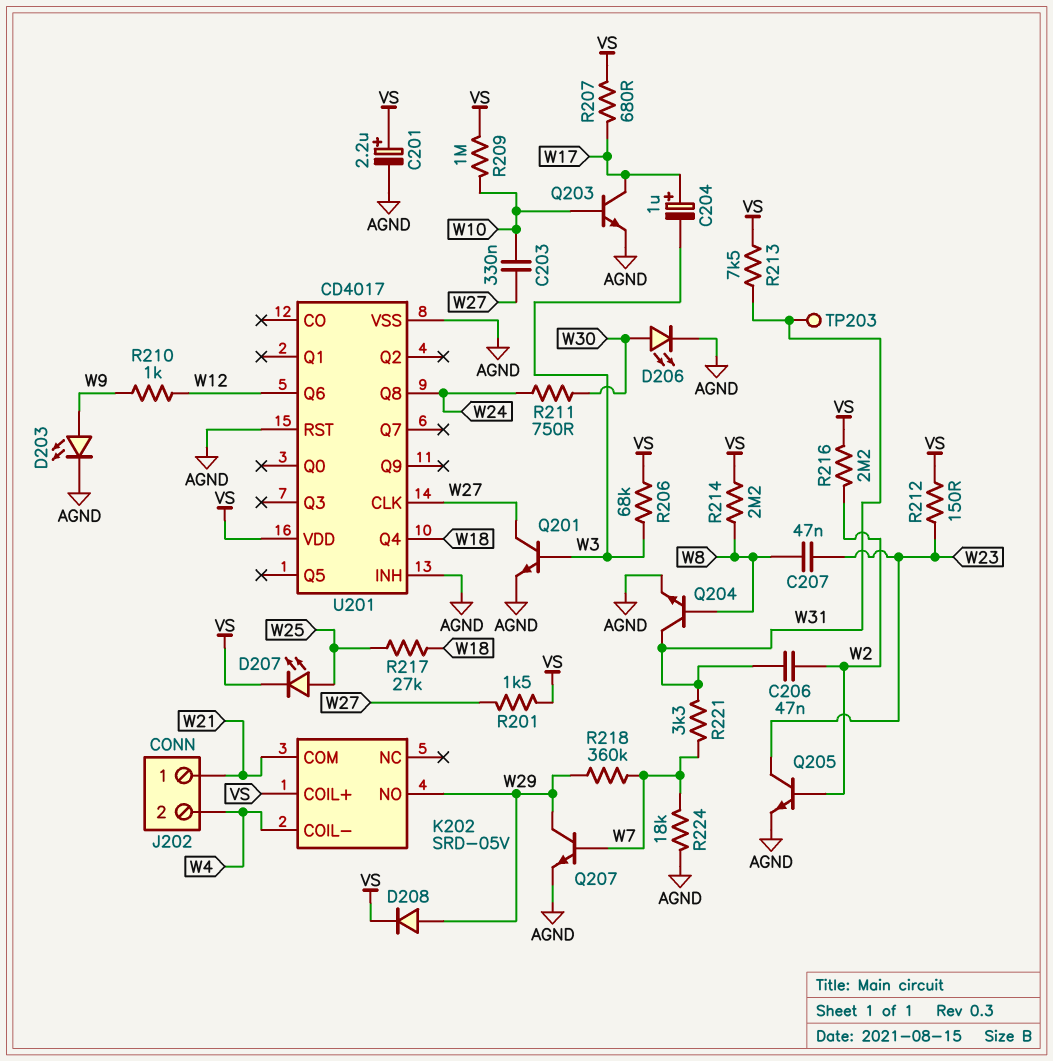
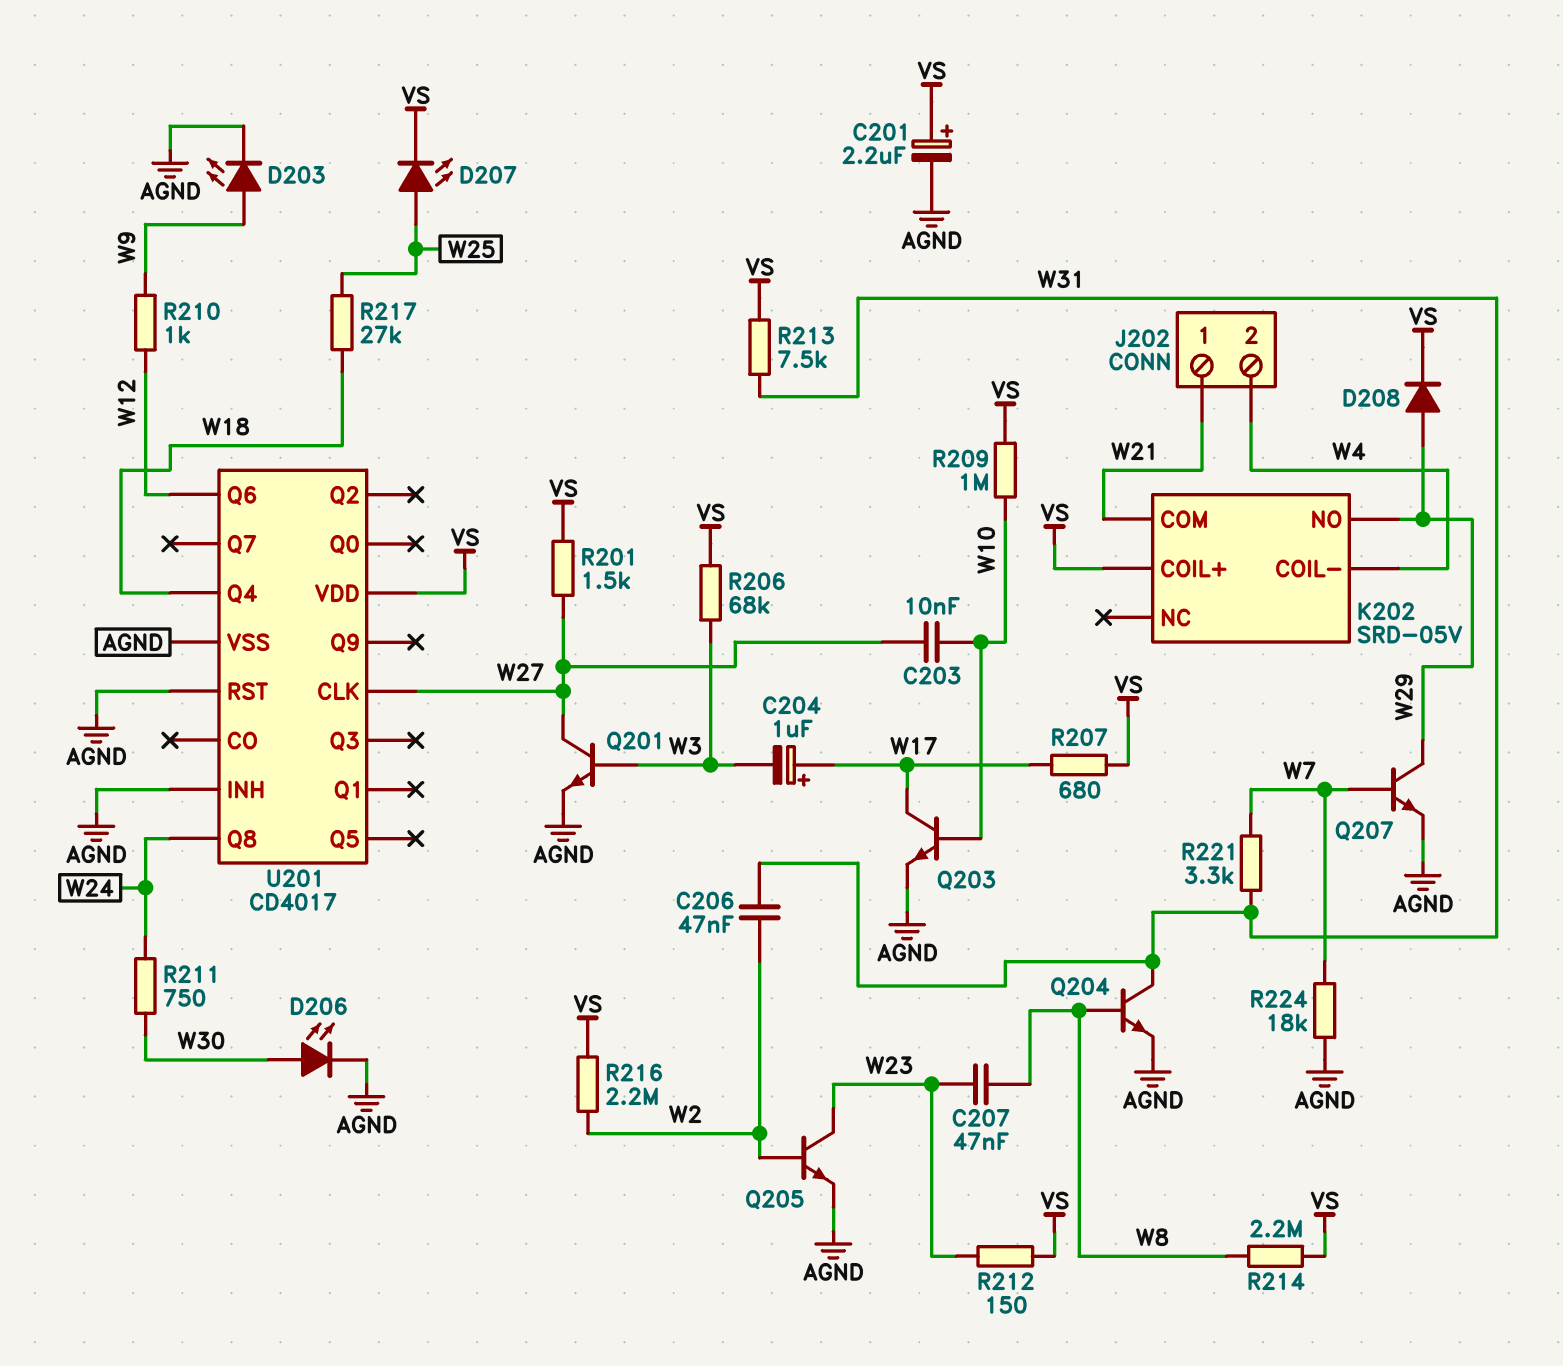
C203: 330nF (W10, W27) -> 10nF (W10, W27)
R218: 360k (W7, W29) -> none
TP203: test point (W31) -> none

